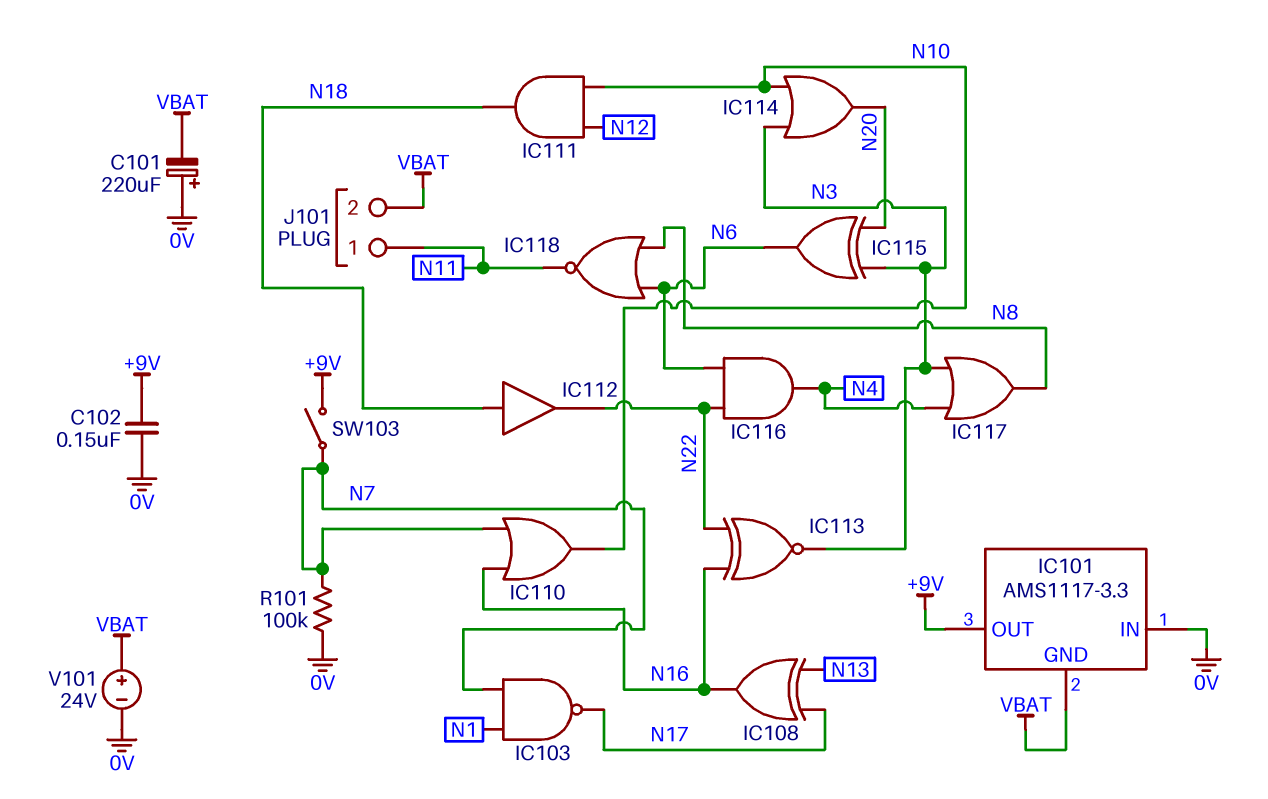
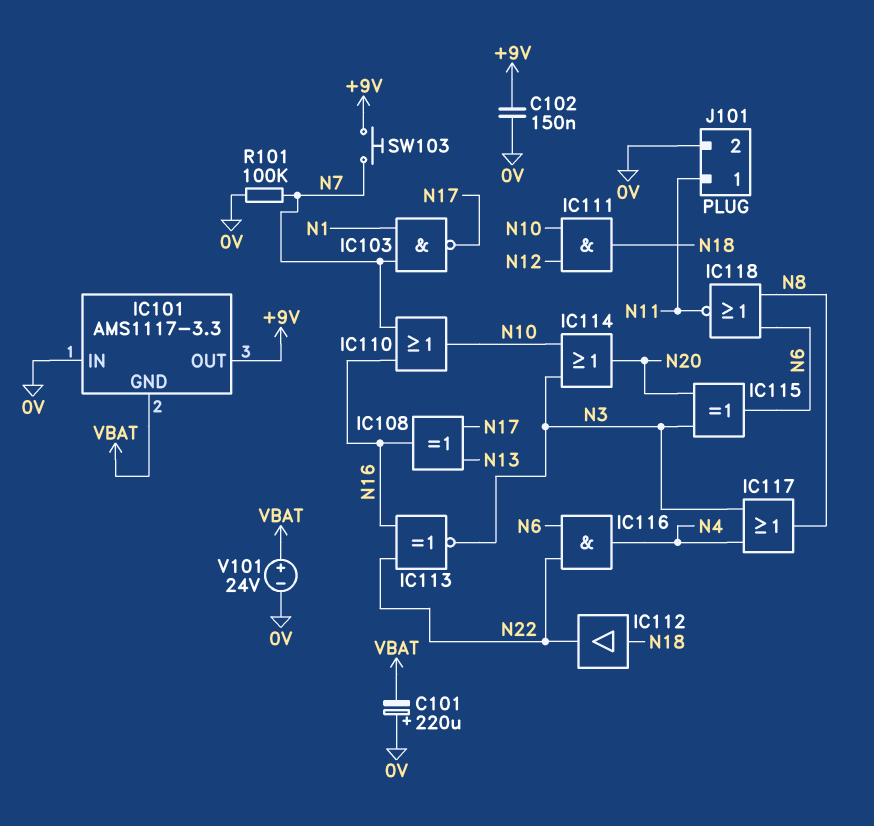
J101 pin 2: VBAT -> 0V
SW103: switch (+9V, N7) -> button (+9V, N7)

